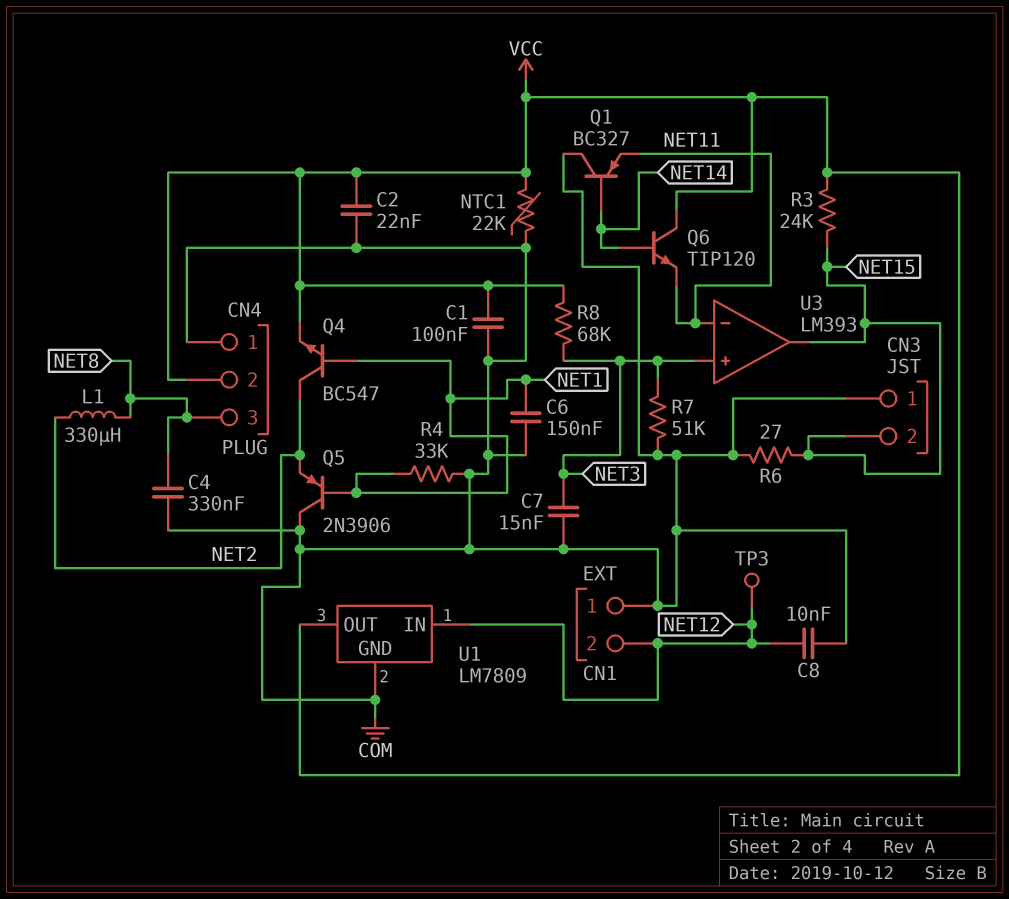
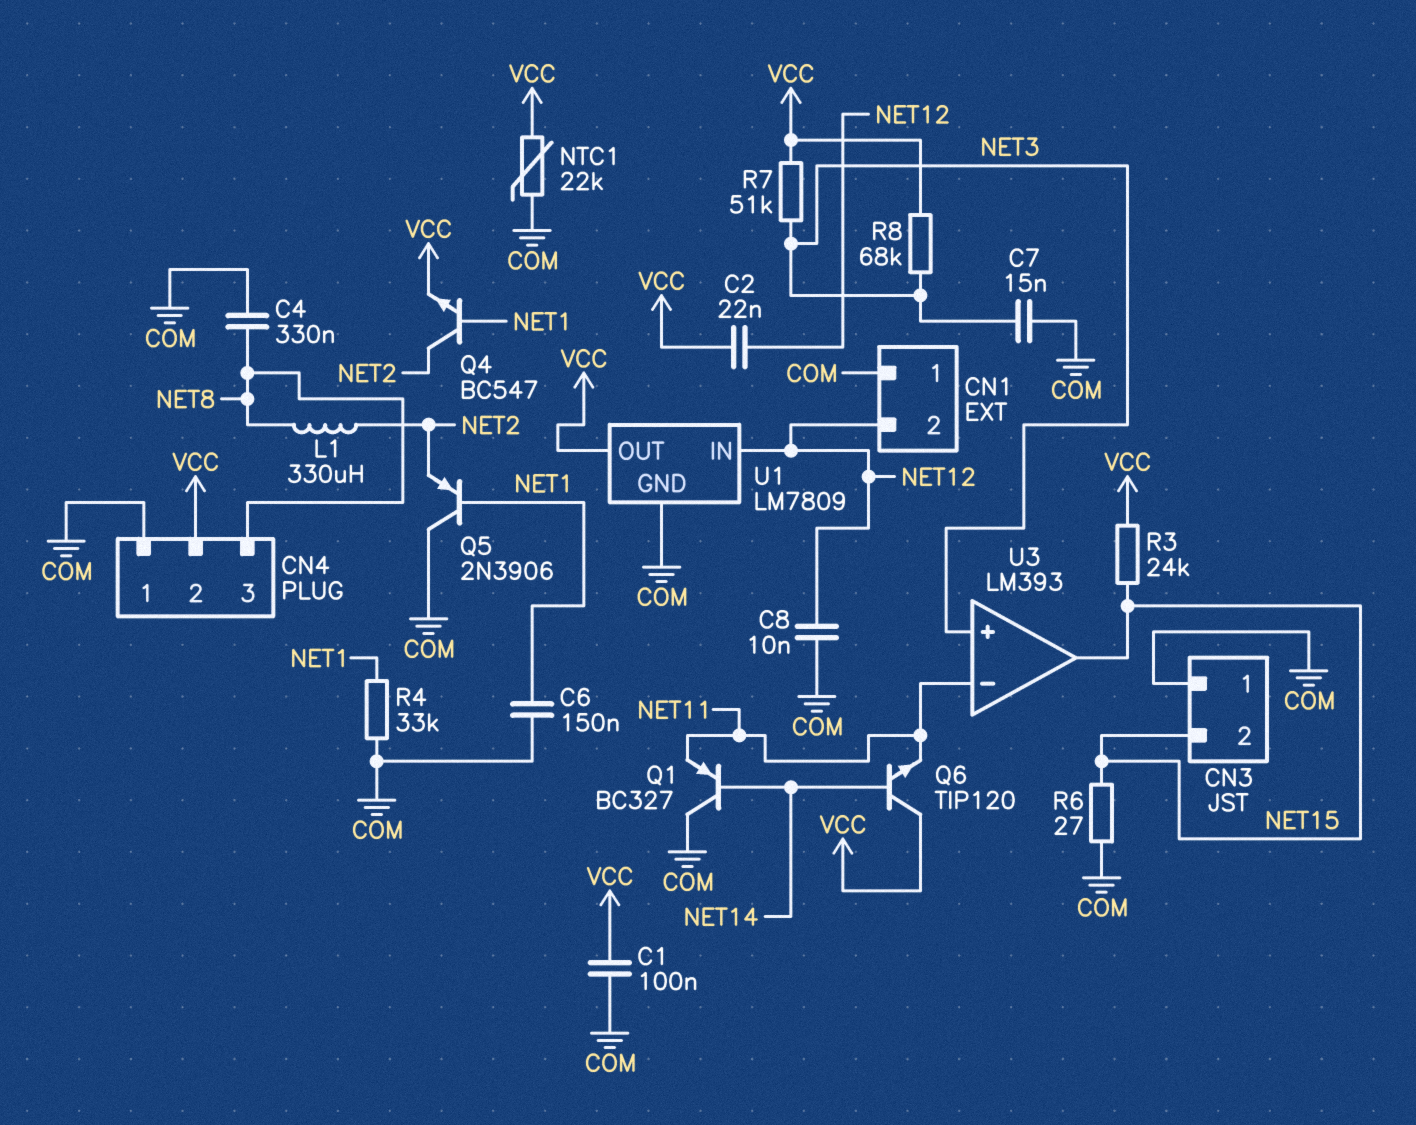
C2: 22nF (COM, VCC) -> 22nF (NET12, VCC)
R7: 51k (COM, NET3) -> 51k (NET3, VCC)
TP3: test point (NET12) -> none

